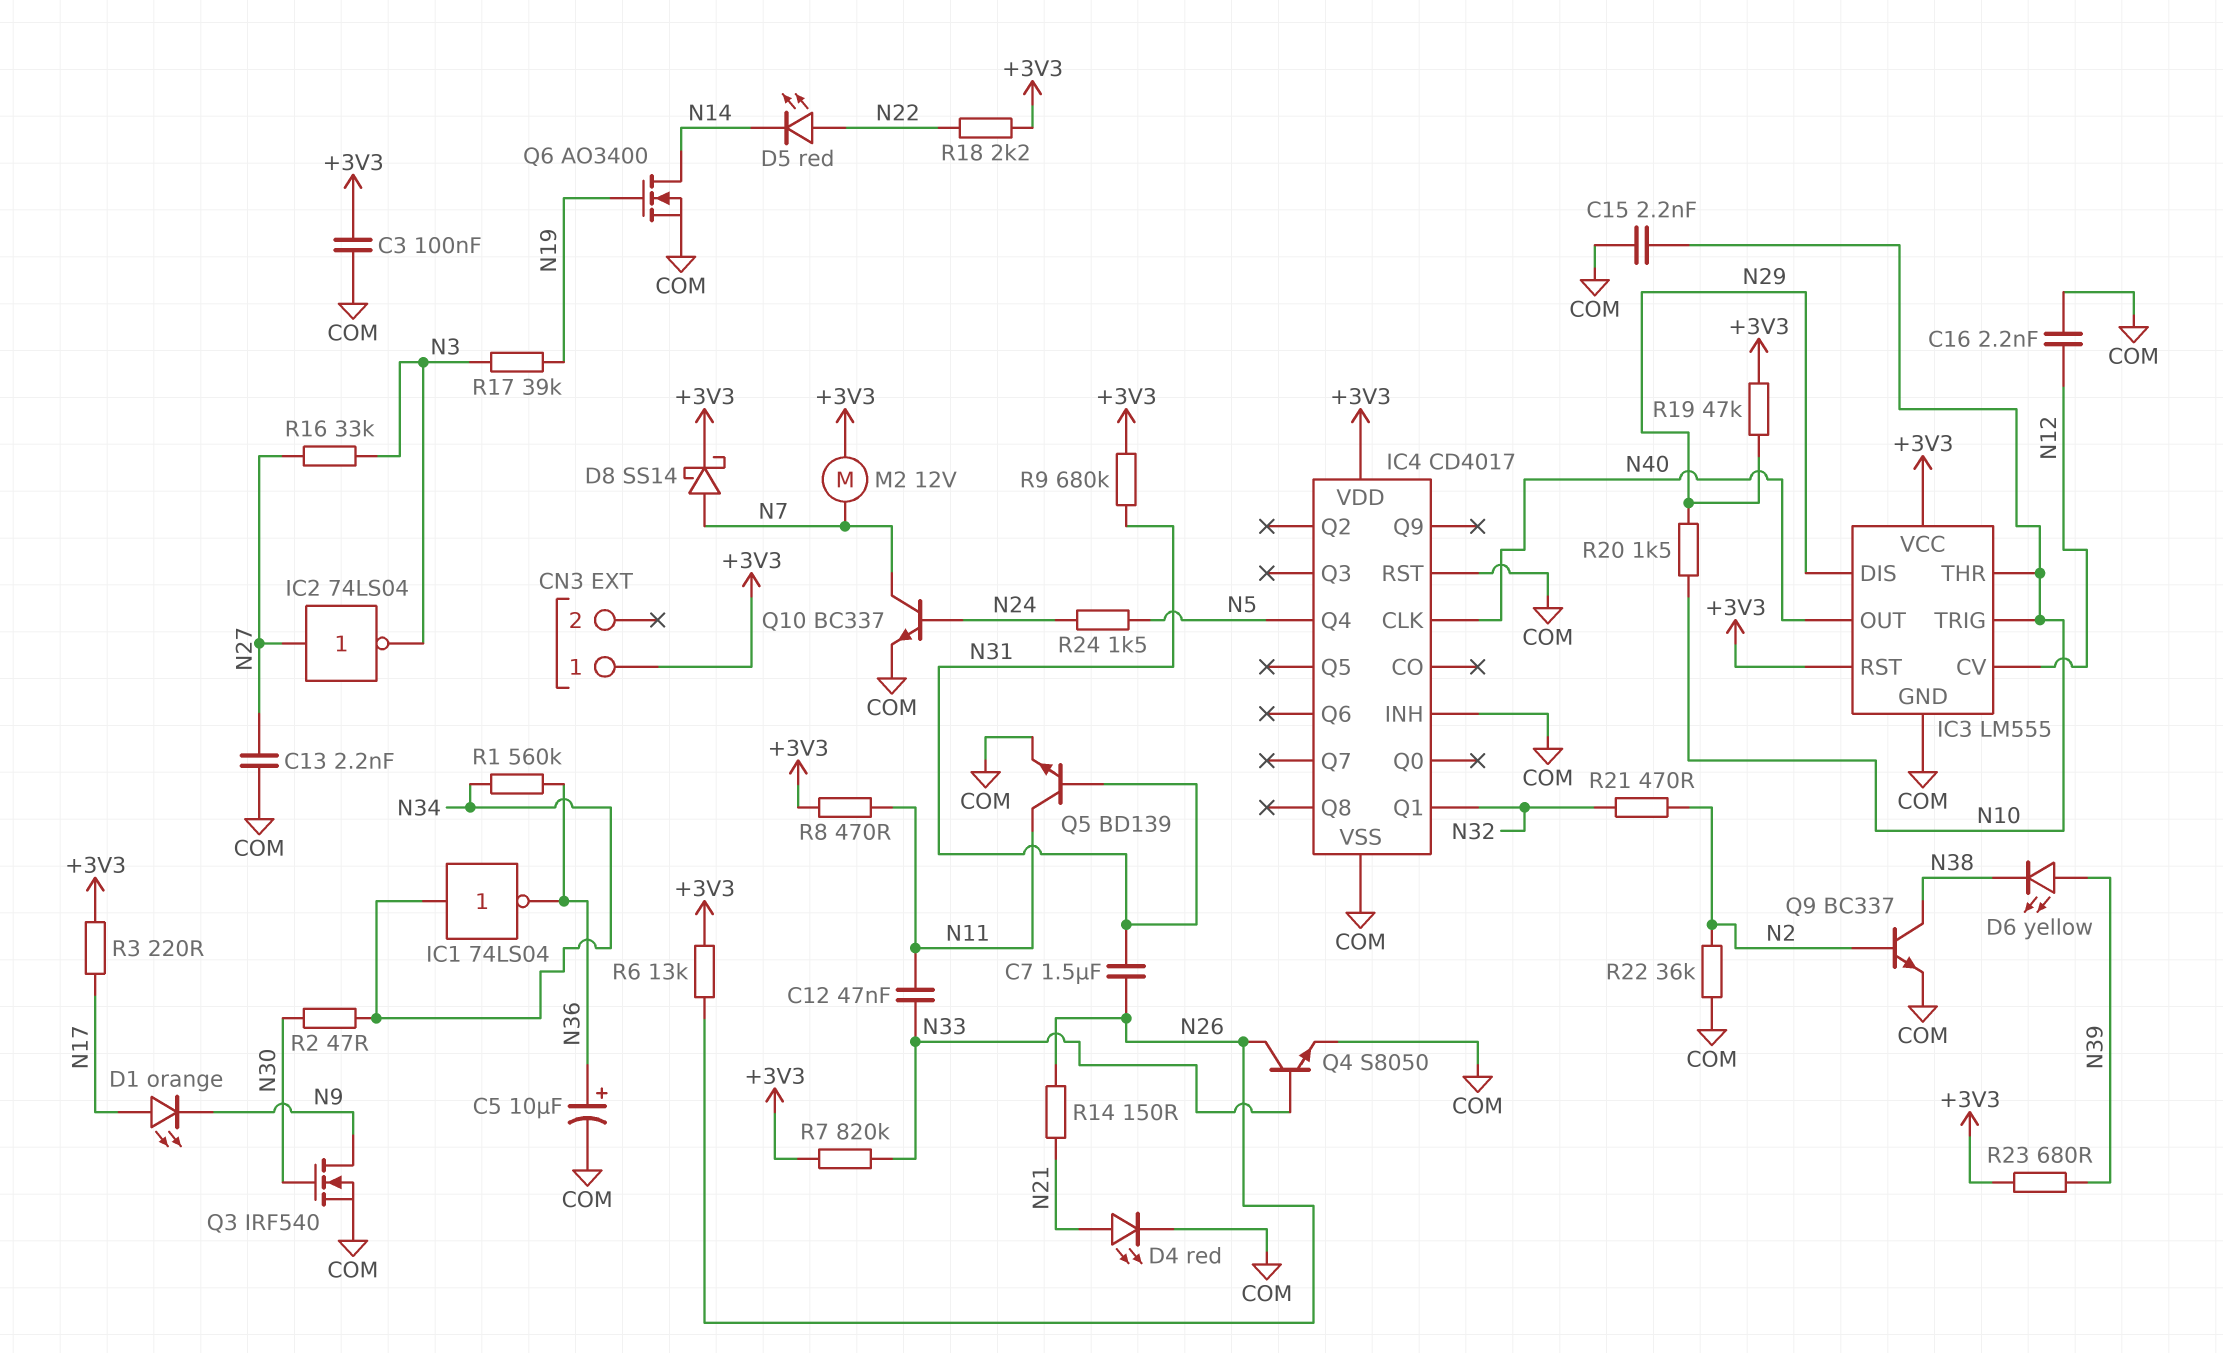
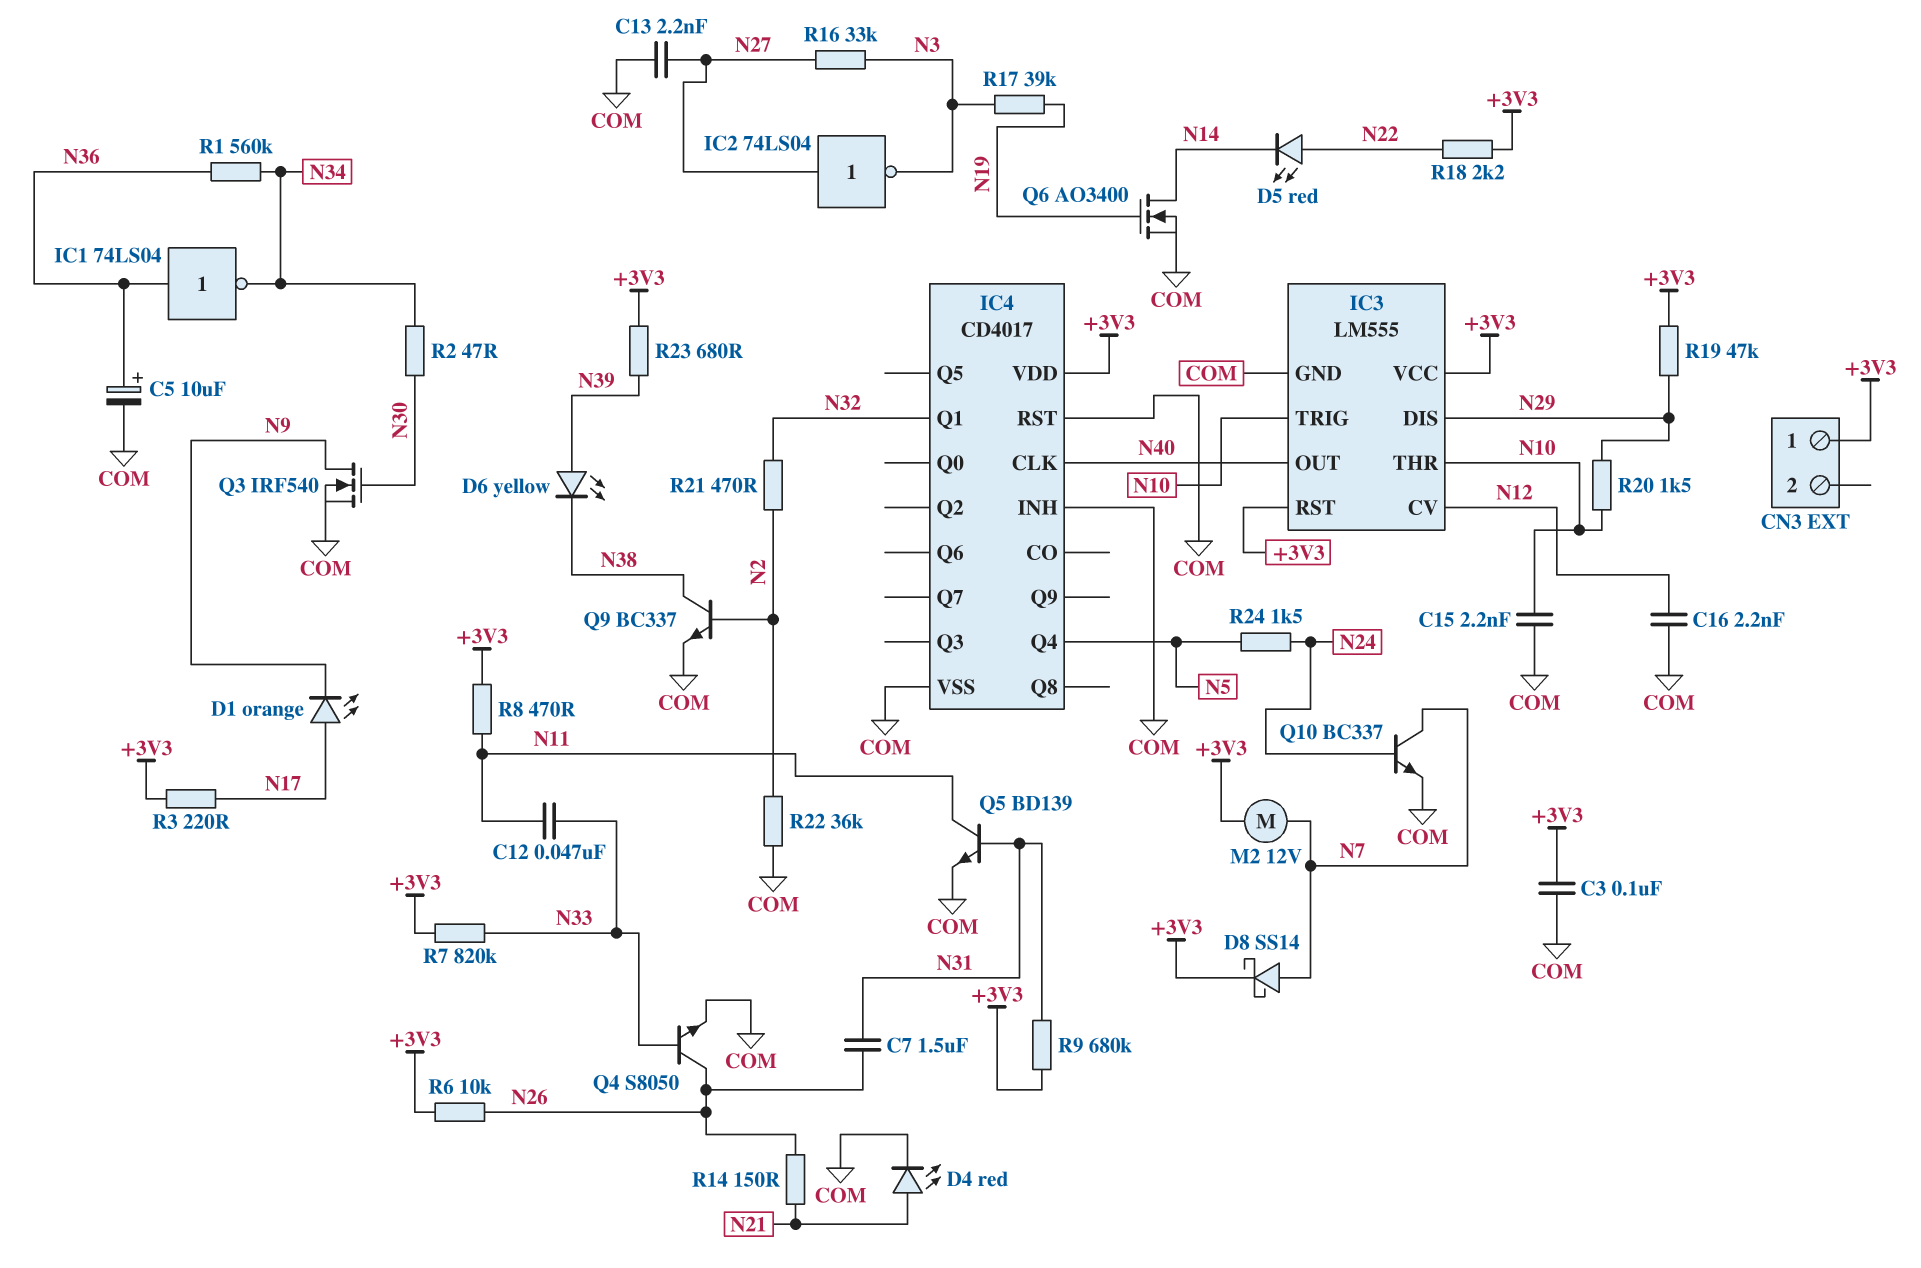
IC1: NOT 74LS04 (in N34, out N36) -> NOT 74LS04 (in N36, out N34)
R6: 13k (+3V3, N26) -> 10k (+3V3, N26)

